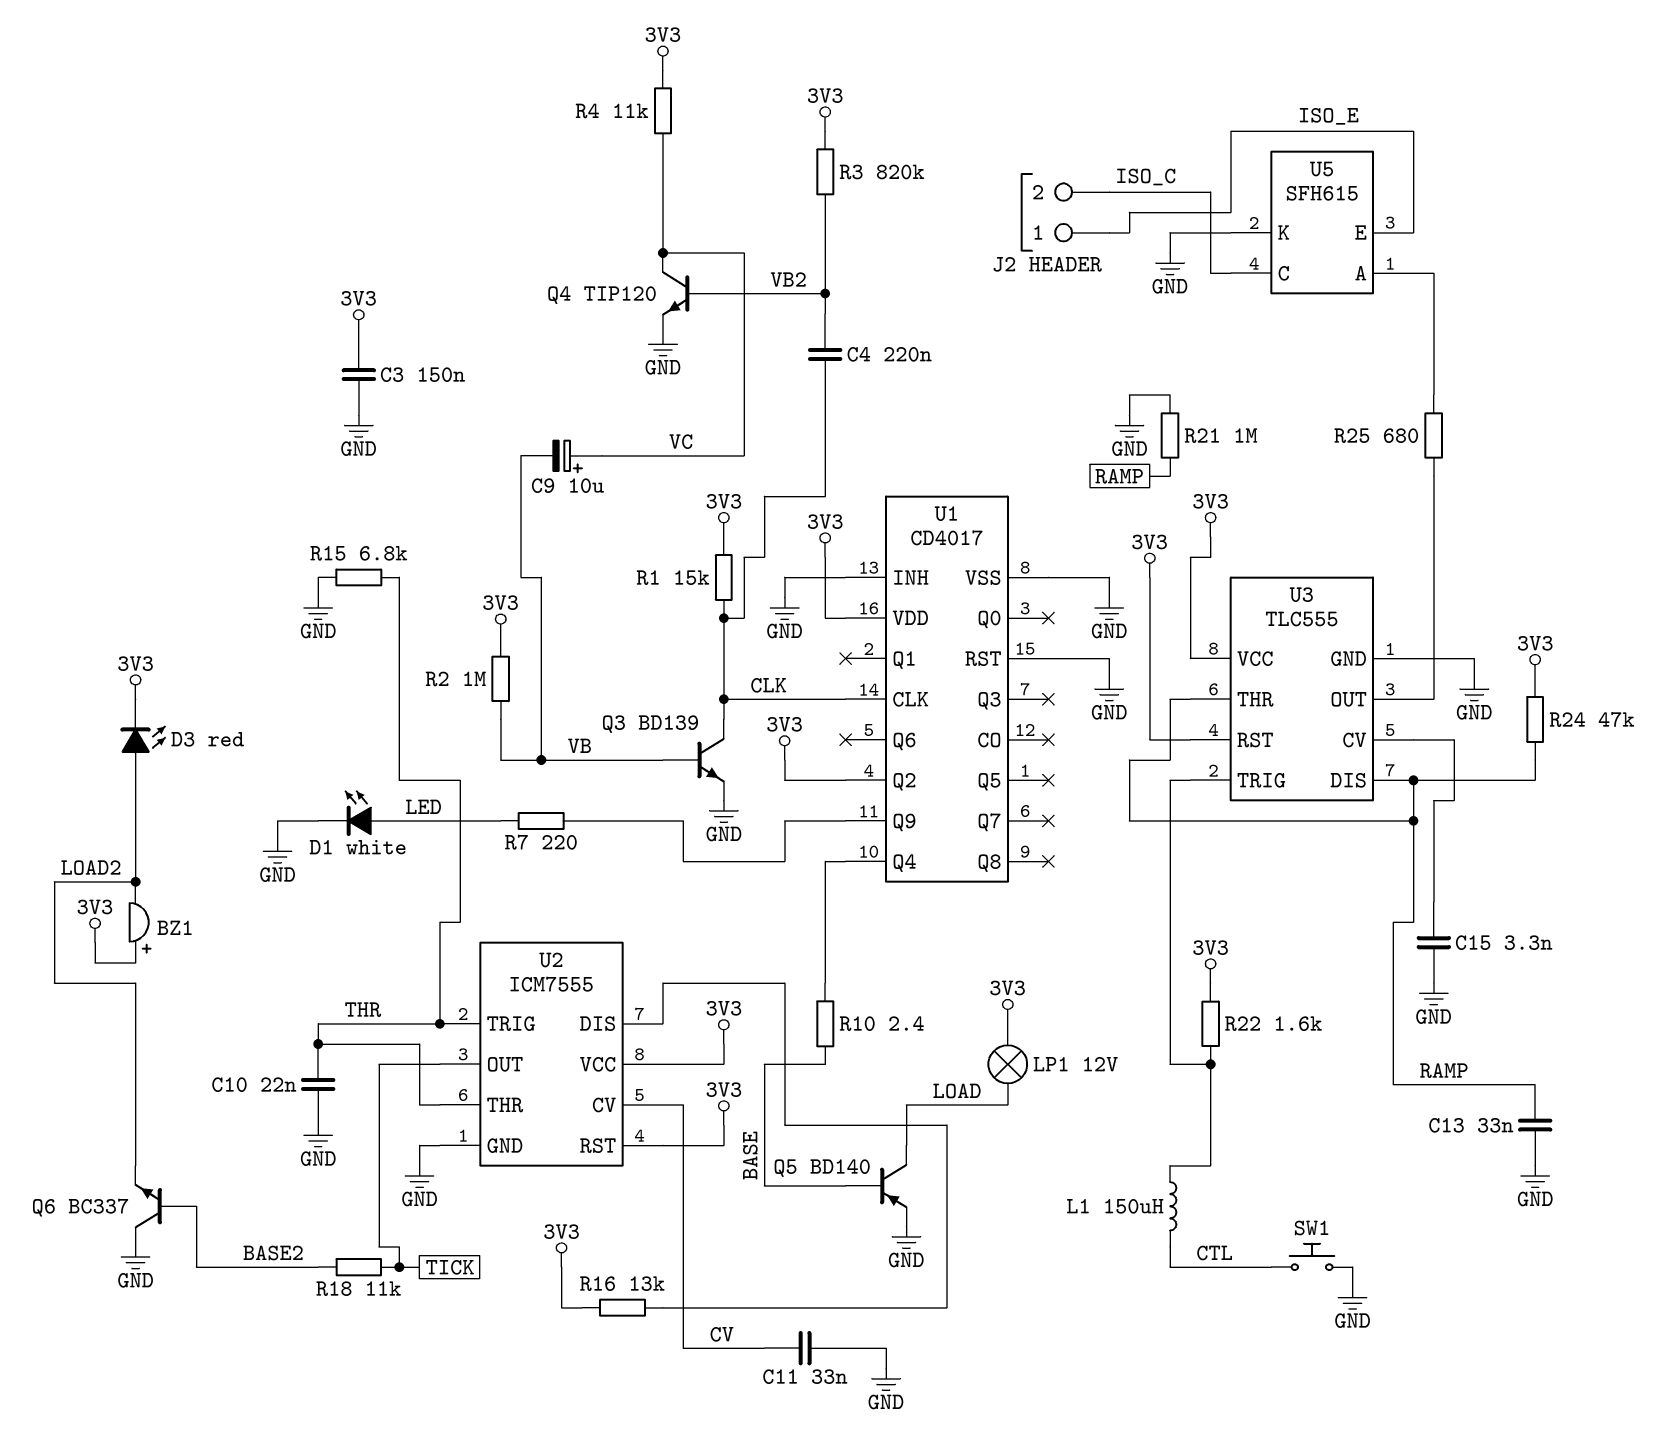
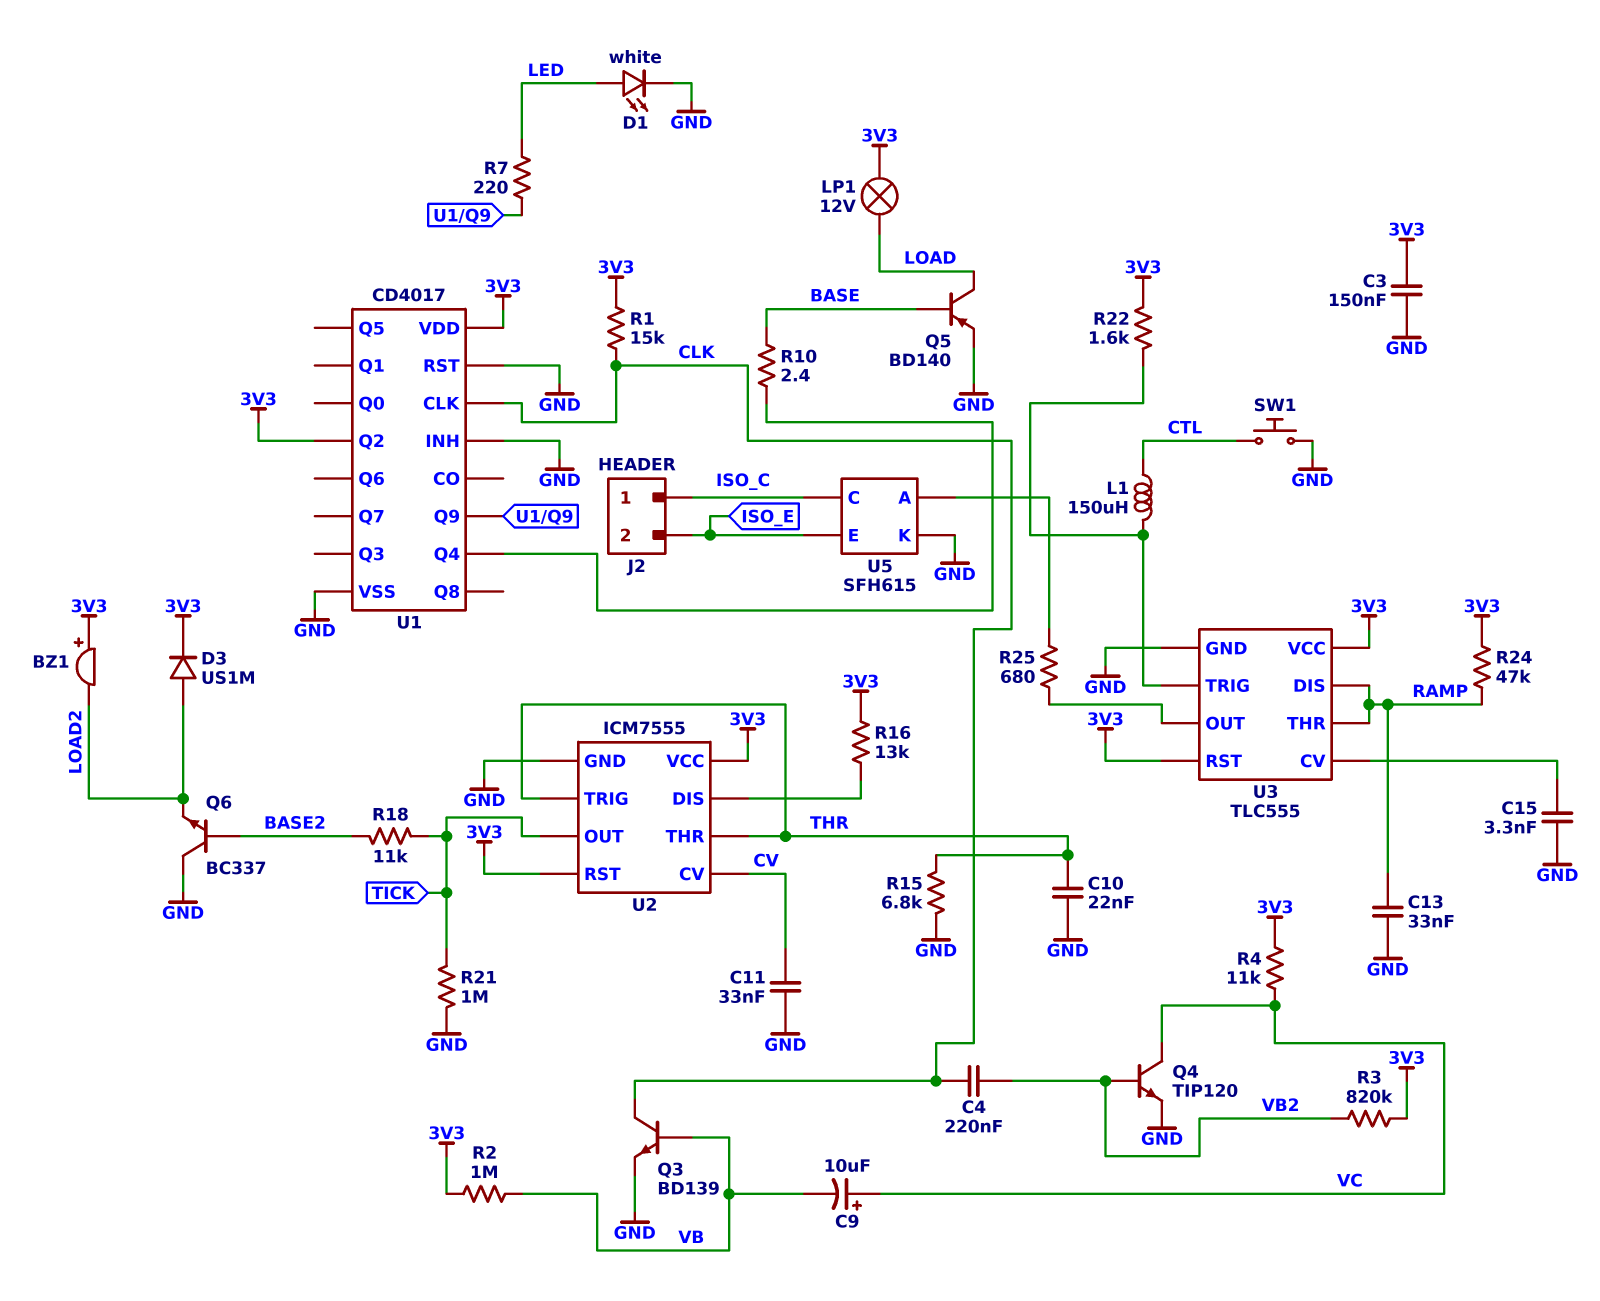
D3: LED red (A LOAD2, K 3V3) -> diode US1M (A LOAD2, K 3V3)
J2 pin 1: ISO_E -> ISO_C
J2 pin 2: ISO_C -> ISO_E
R21: 1M (GND, RAMP) -> 1M (GND, TICK)

